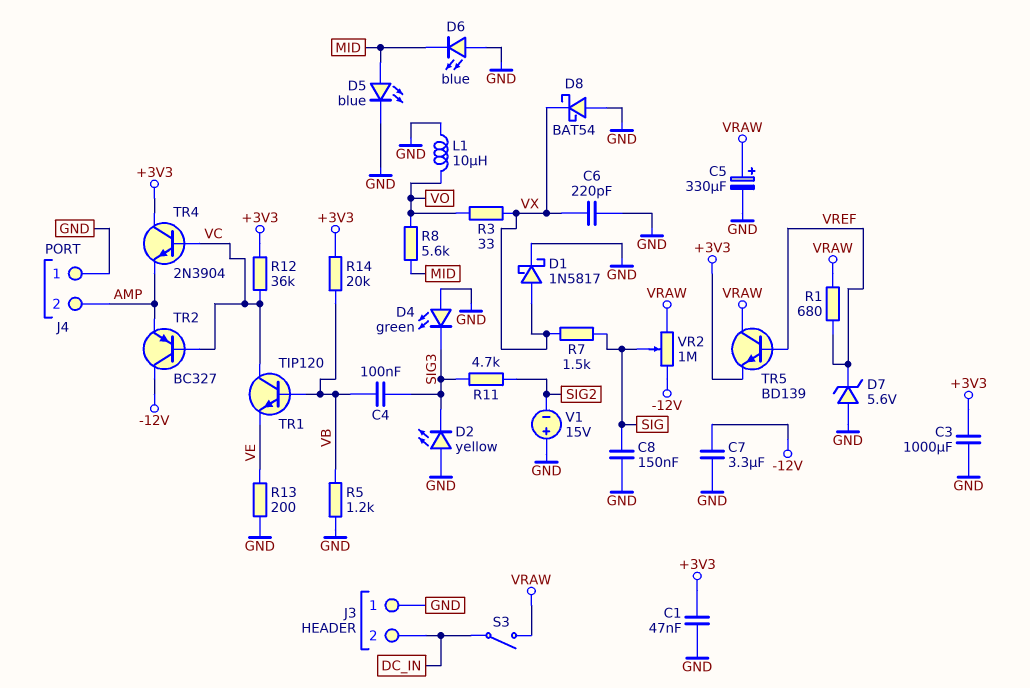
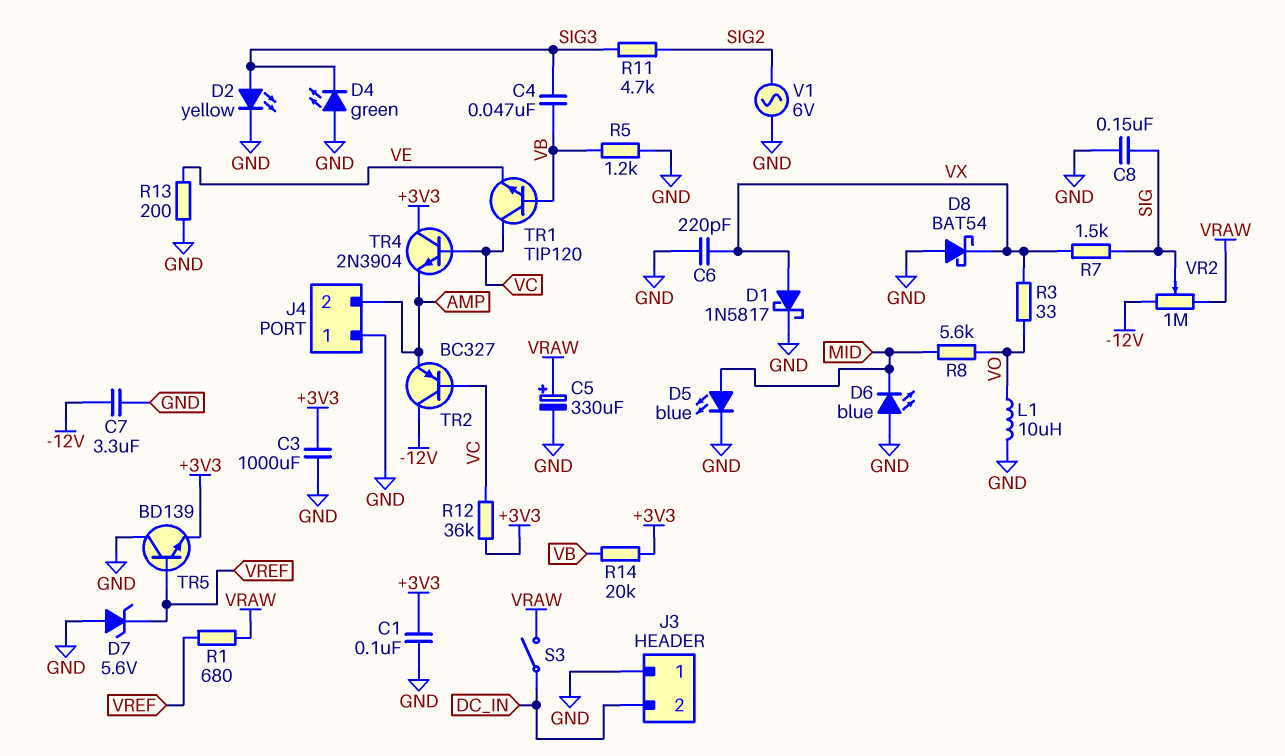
C1: 47nF (+3V3, GND) -> 100nF (+3V3, GND)
C4: 100nF (SIG3, VB) -> 47nF (SIG3, VB)
D2: LED yellow (A GND, K SIG3) -> LED yellow (A SIG3, K GND)
TR5: NPN BD139 (B VREF, C VRAW, E +3V3) -> NPN BD139 (B VREF, C GND, E +3V3)
V1: 15V (plus GND, minus SIG2) -> AC 6V (GND, SIG2)

